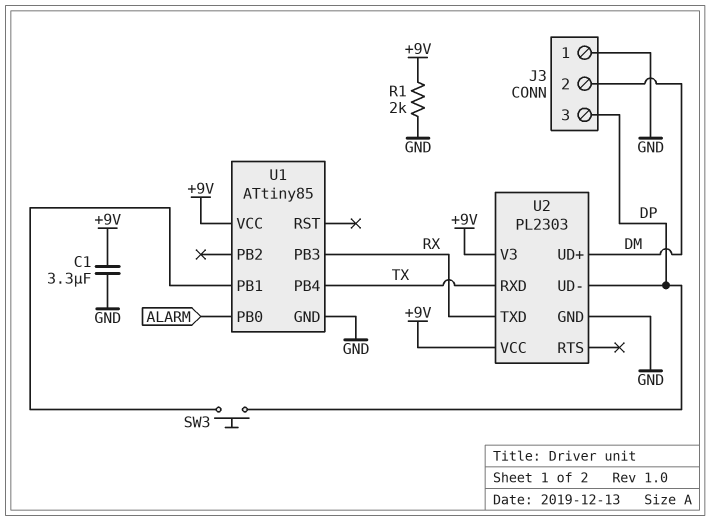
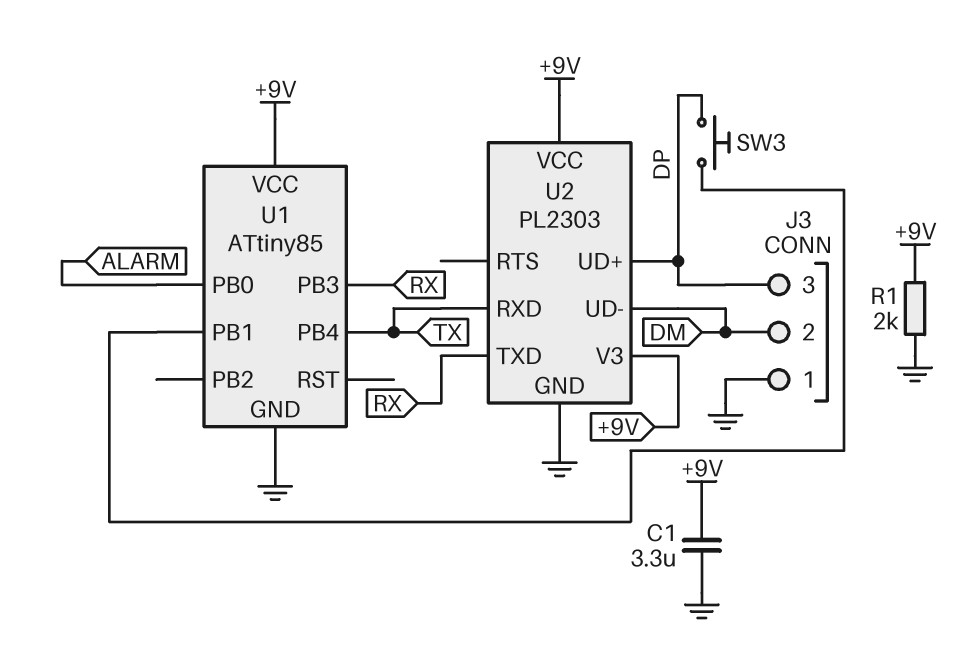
U2 pin UD+: DM -> DP
U2 pin UD-: DP -> DM

